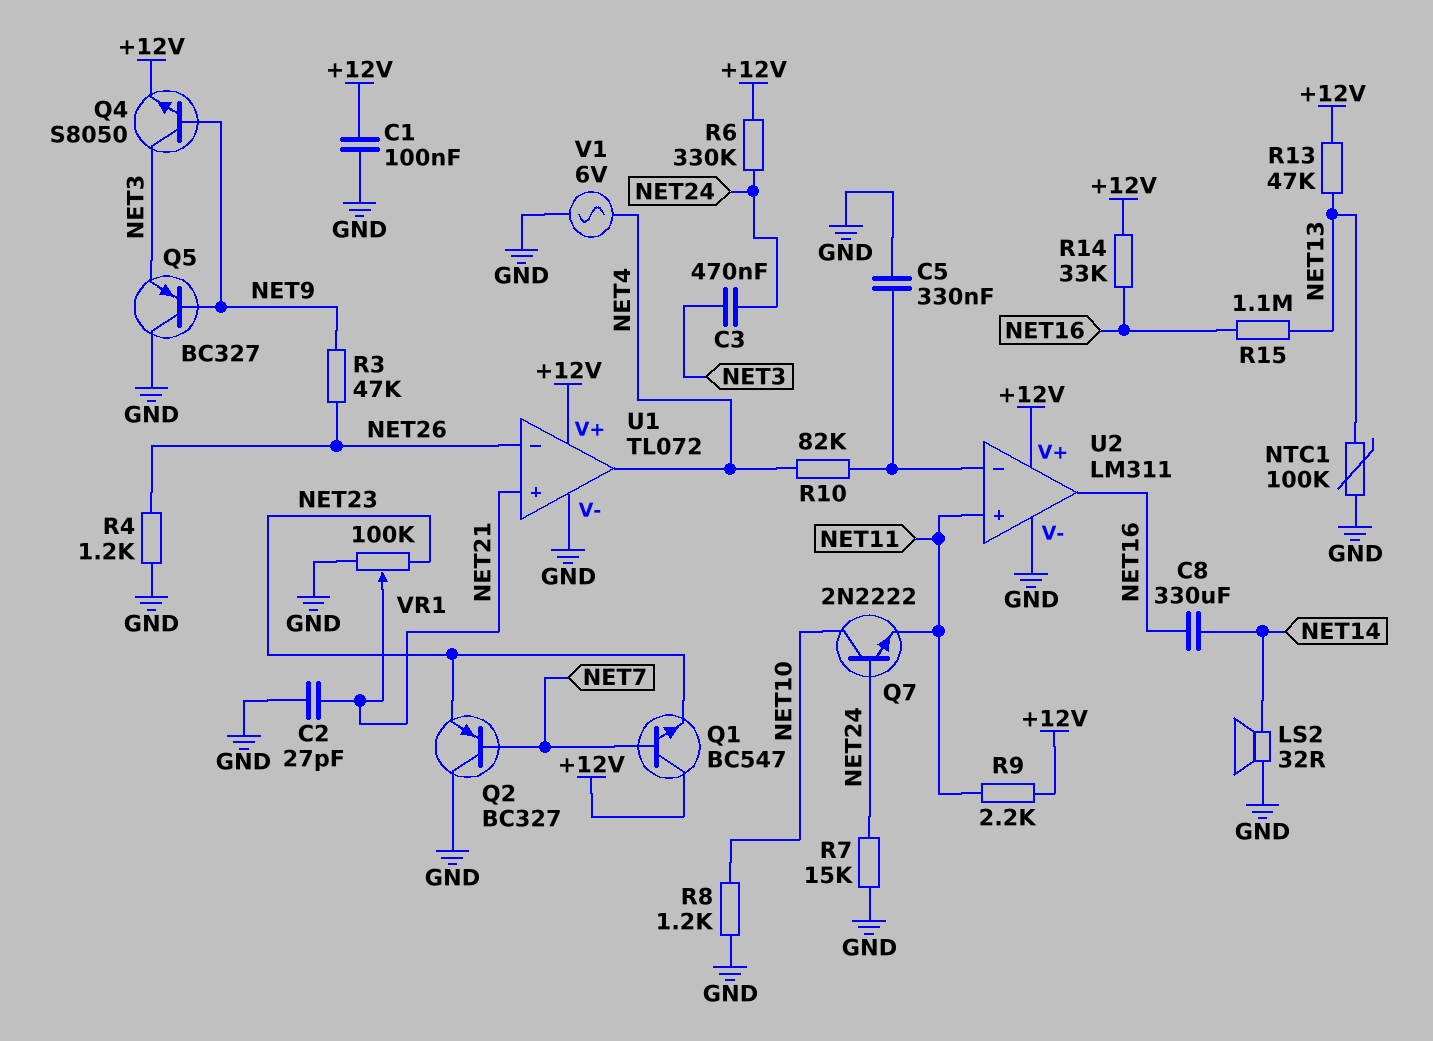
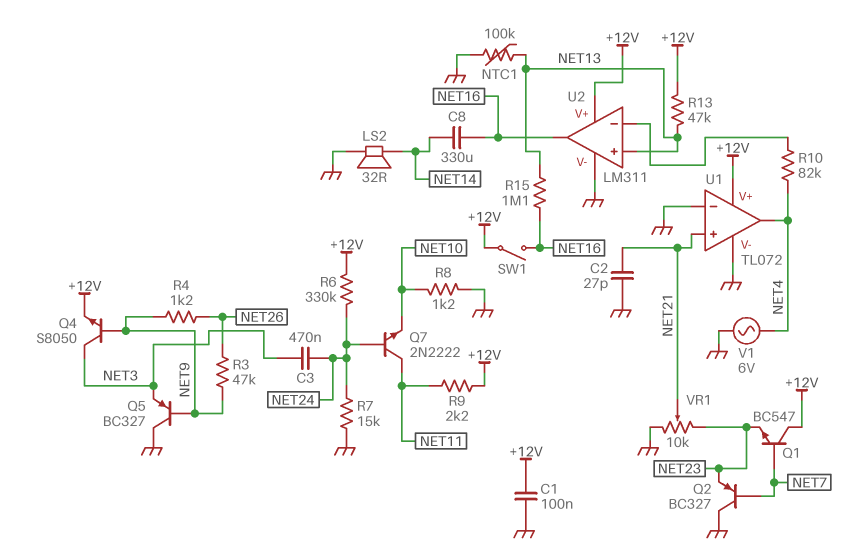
C5: 330nF (GND, U2/in-) -> none
Q7: NPN 2N2222 (B NET24, C NET10, E NET11) -> NPN 2N2222 (B NET24, C NET11, E NET10)
R4: 1.2k (GND, NET26) -> 1.2k (NET9, NET26)
R14: 33k (+12V, NET16) -> none
SW1: none -> switch (+12V, NET16)
U1 pin in-: NET26 -> GND
U2 pin in+: NET11 -> NET13
VR1: 100k (GND, NET23, wiper NET21) -> 10k (GND, NET23, wiper NET21)

